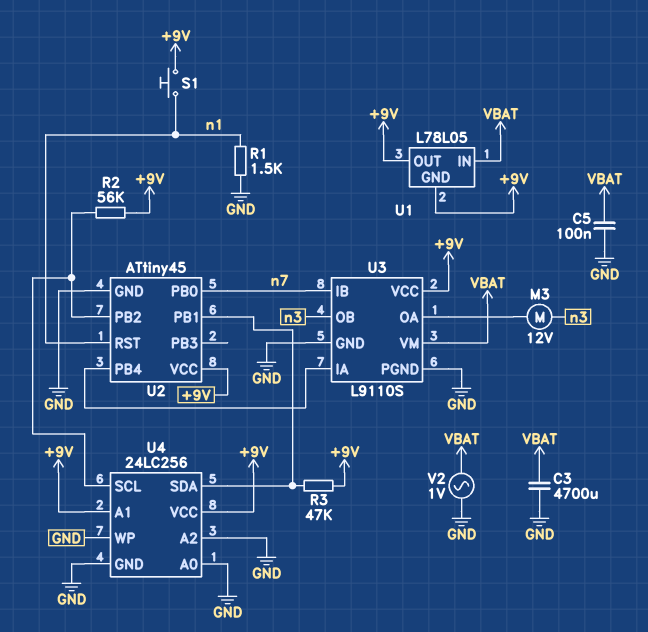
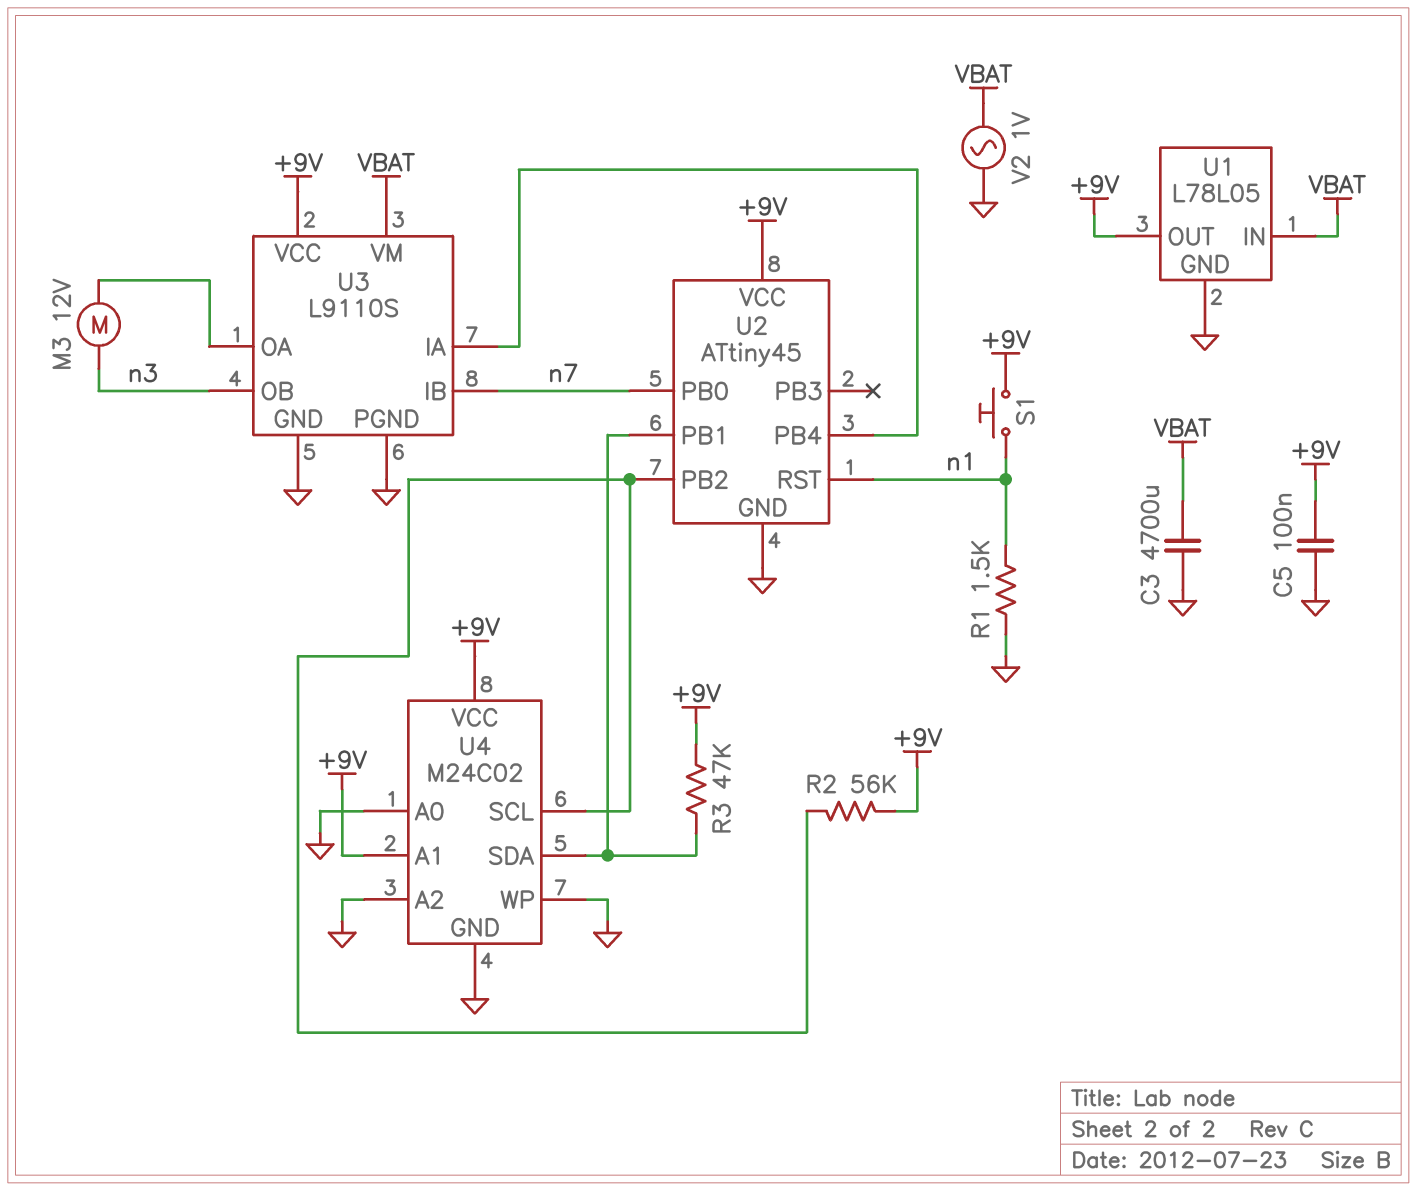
C5: 100nF (GND, VBAT) -> 100nF (+9V, GND)
U1 pin GND: +9V -> GND
U4: 24LC256 -> M24C02

